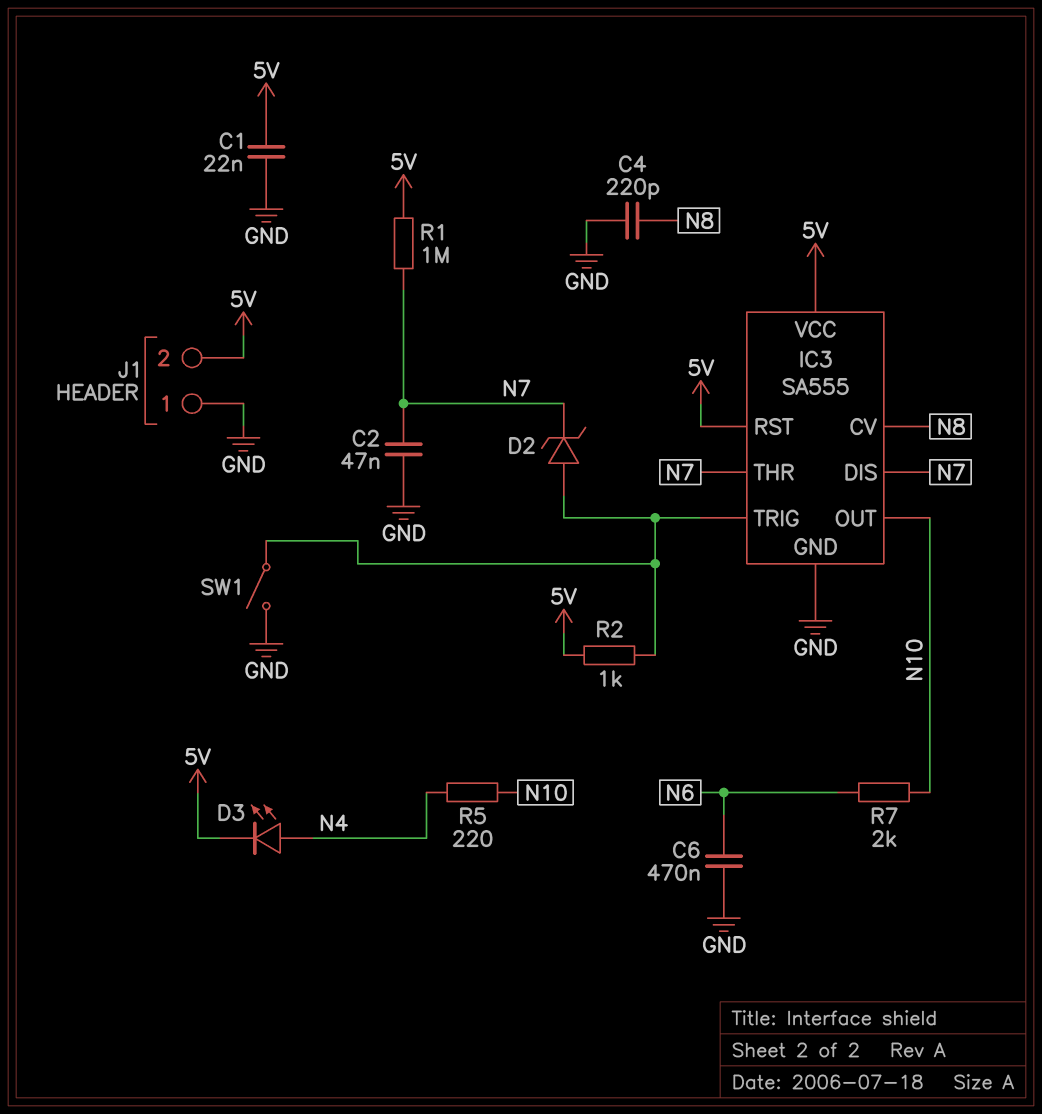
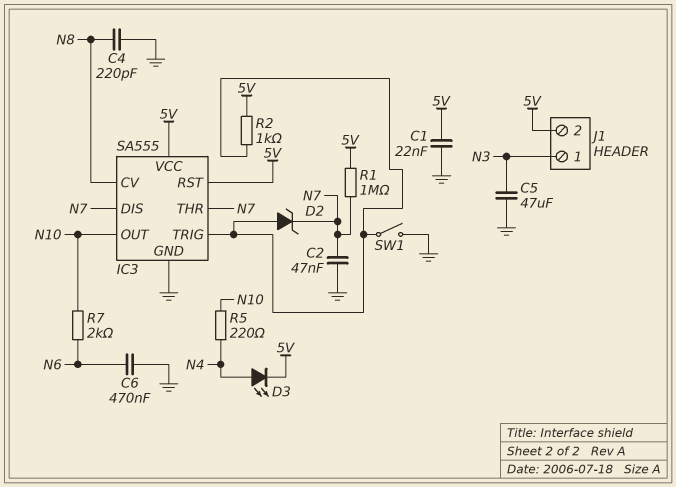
C5: none -> 47uF (GND, N3)
J1 pin 1: GND -> N3

